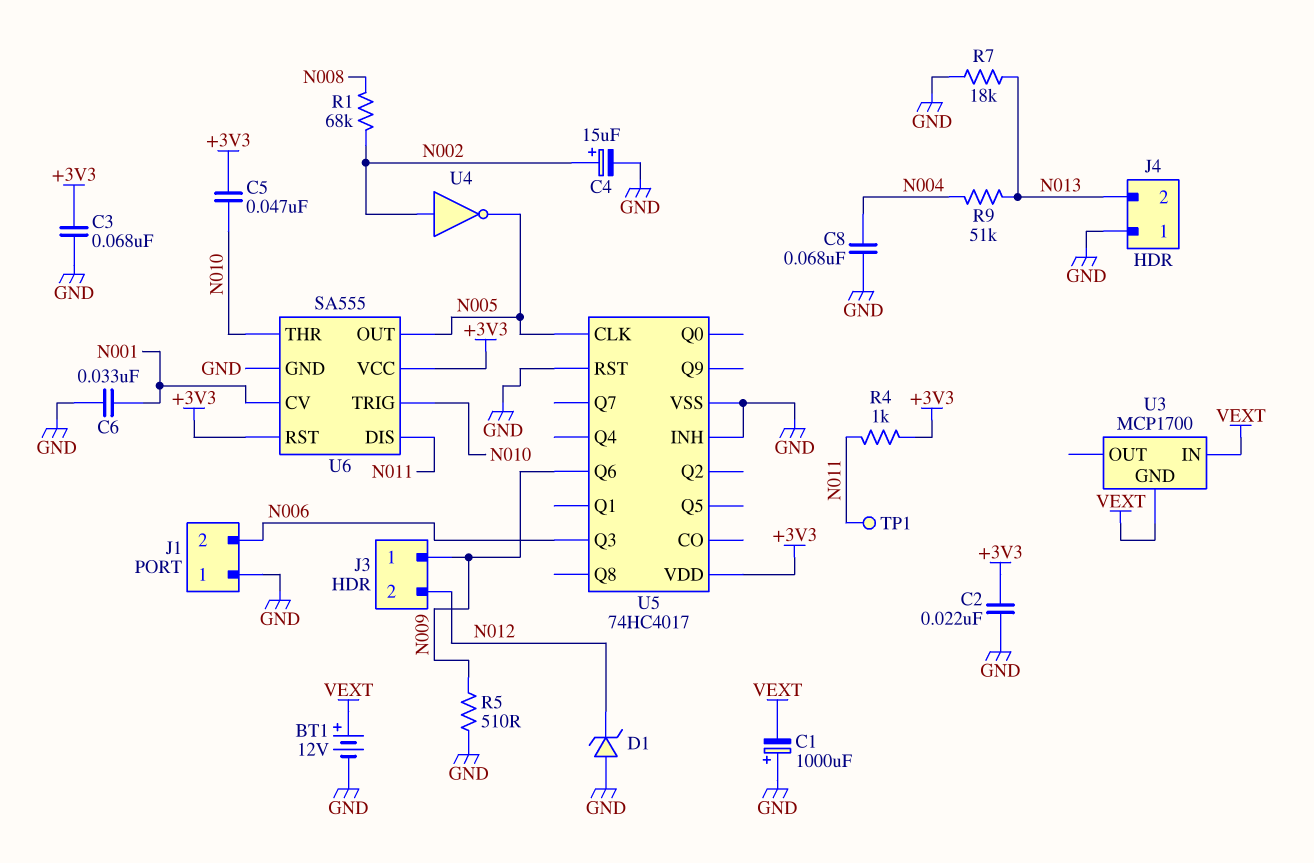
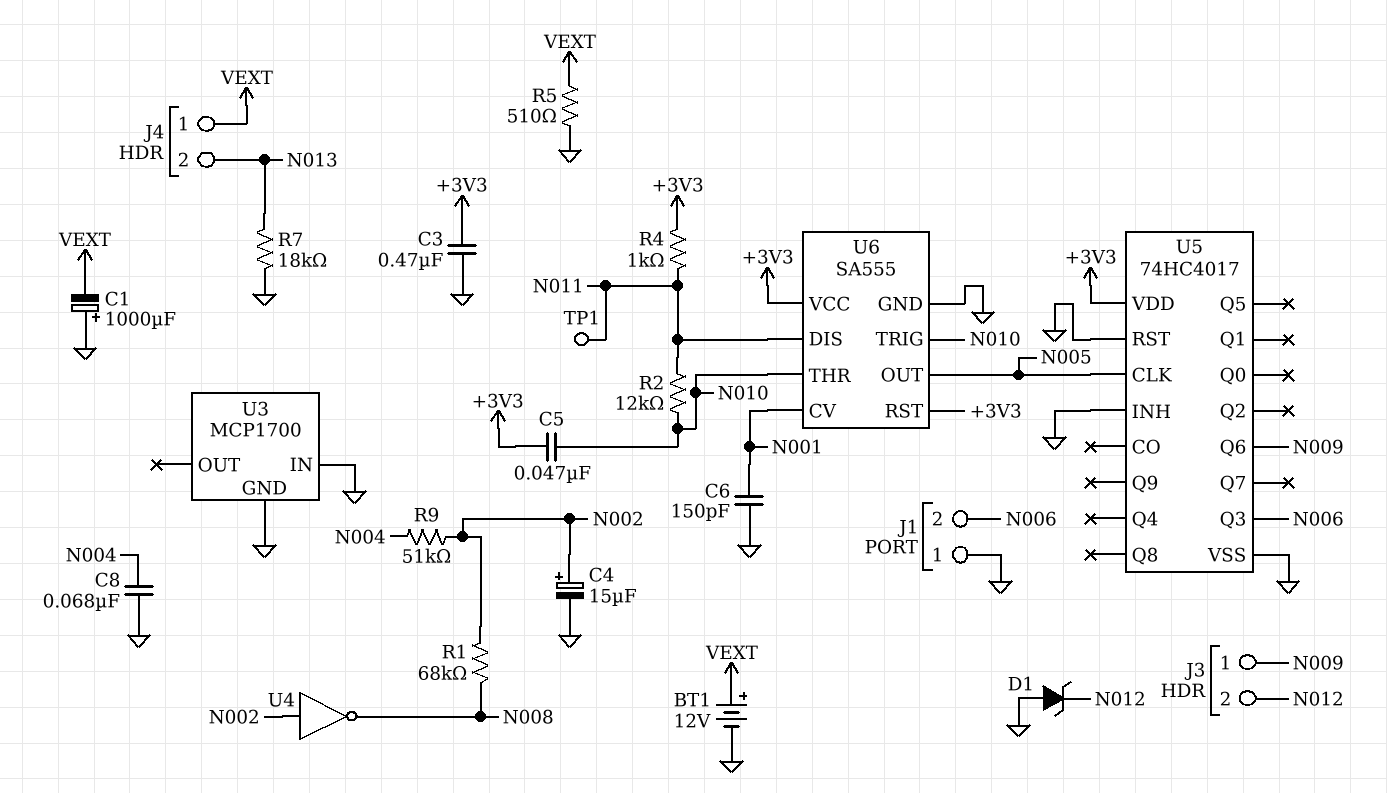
C2: 22nF (+3V3, GND) -> none
C3: 68nF (+3V3, GND) -> 470nF (+3V3, GND)
C6: 33nF (GND, N001) -> 150pF (GND, N001)
J4 pin 1: GND -> VEXT
R2: none -> 12k (N010, N011)
R5: 510 (GND, N009) -> 510 (GND, VEXT)
R9: 51k (N004, N013) -> 51k (N002, N004)
U3 pin GND: VEXT -> GND
U3 pin IN: VEXT -> GND
U4: NOT (in N002, out N005) -> NOT (in N002, out N008)

